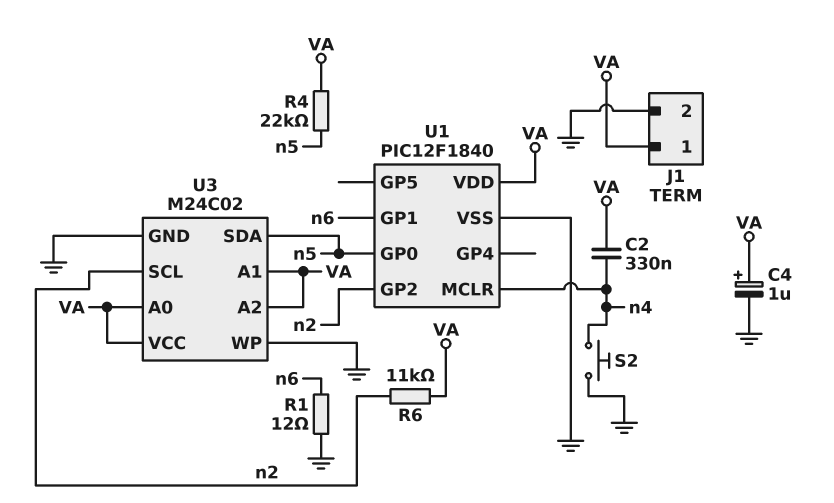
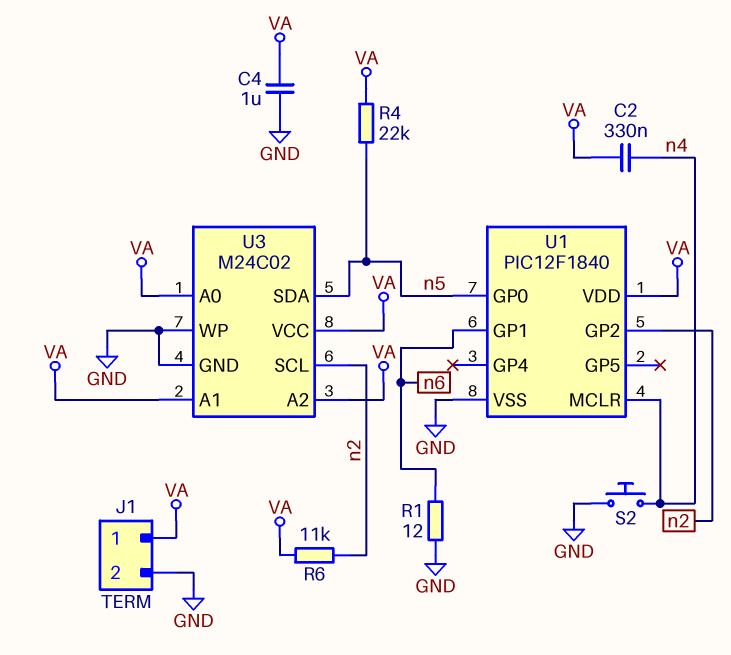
C4: 1uF (plus VA, minus GND) -> 1uF (GND, VA)

